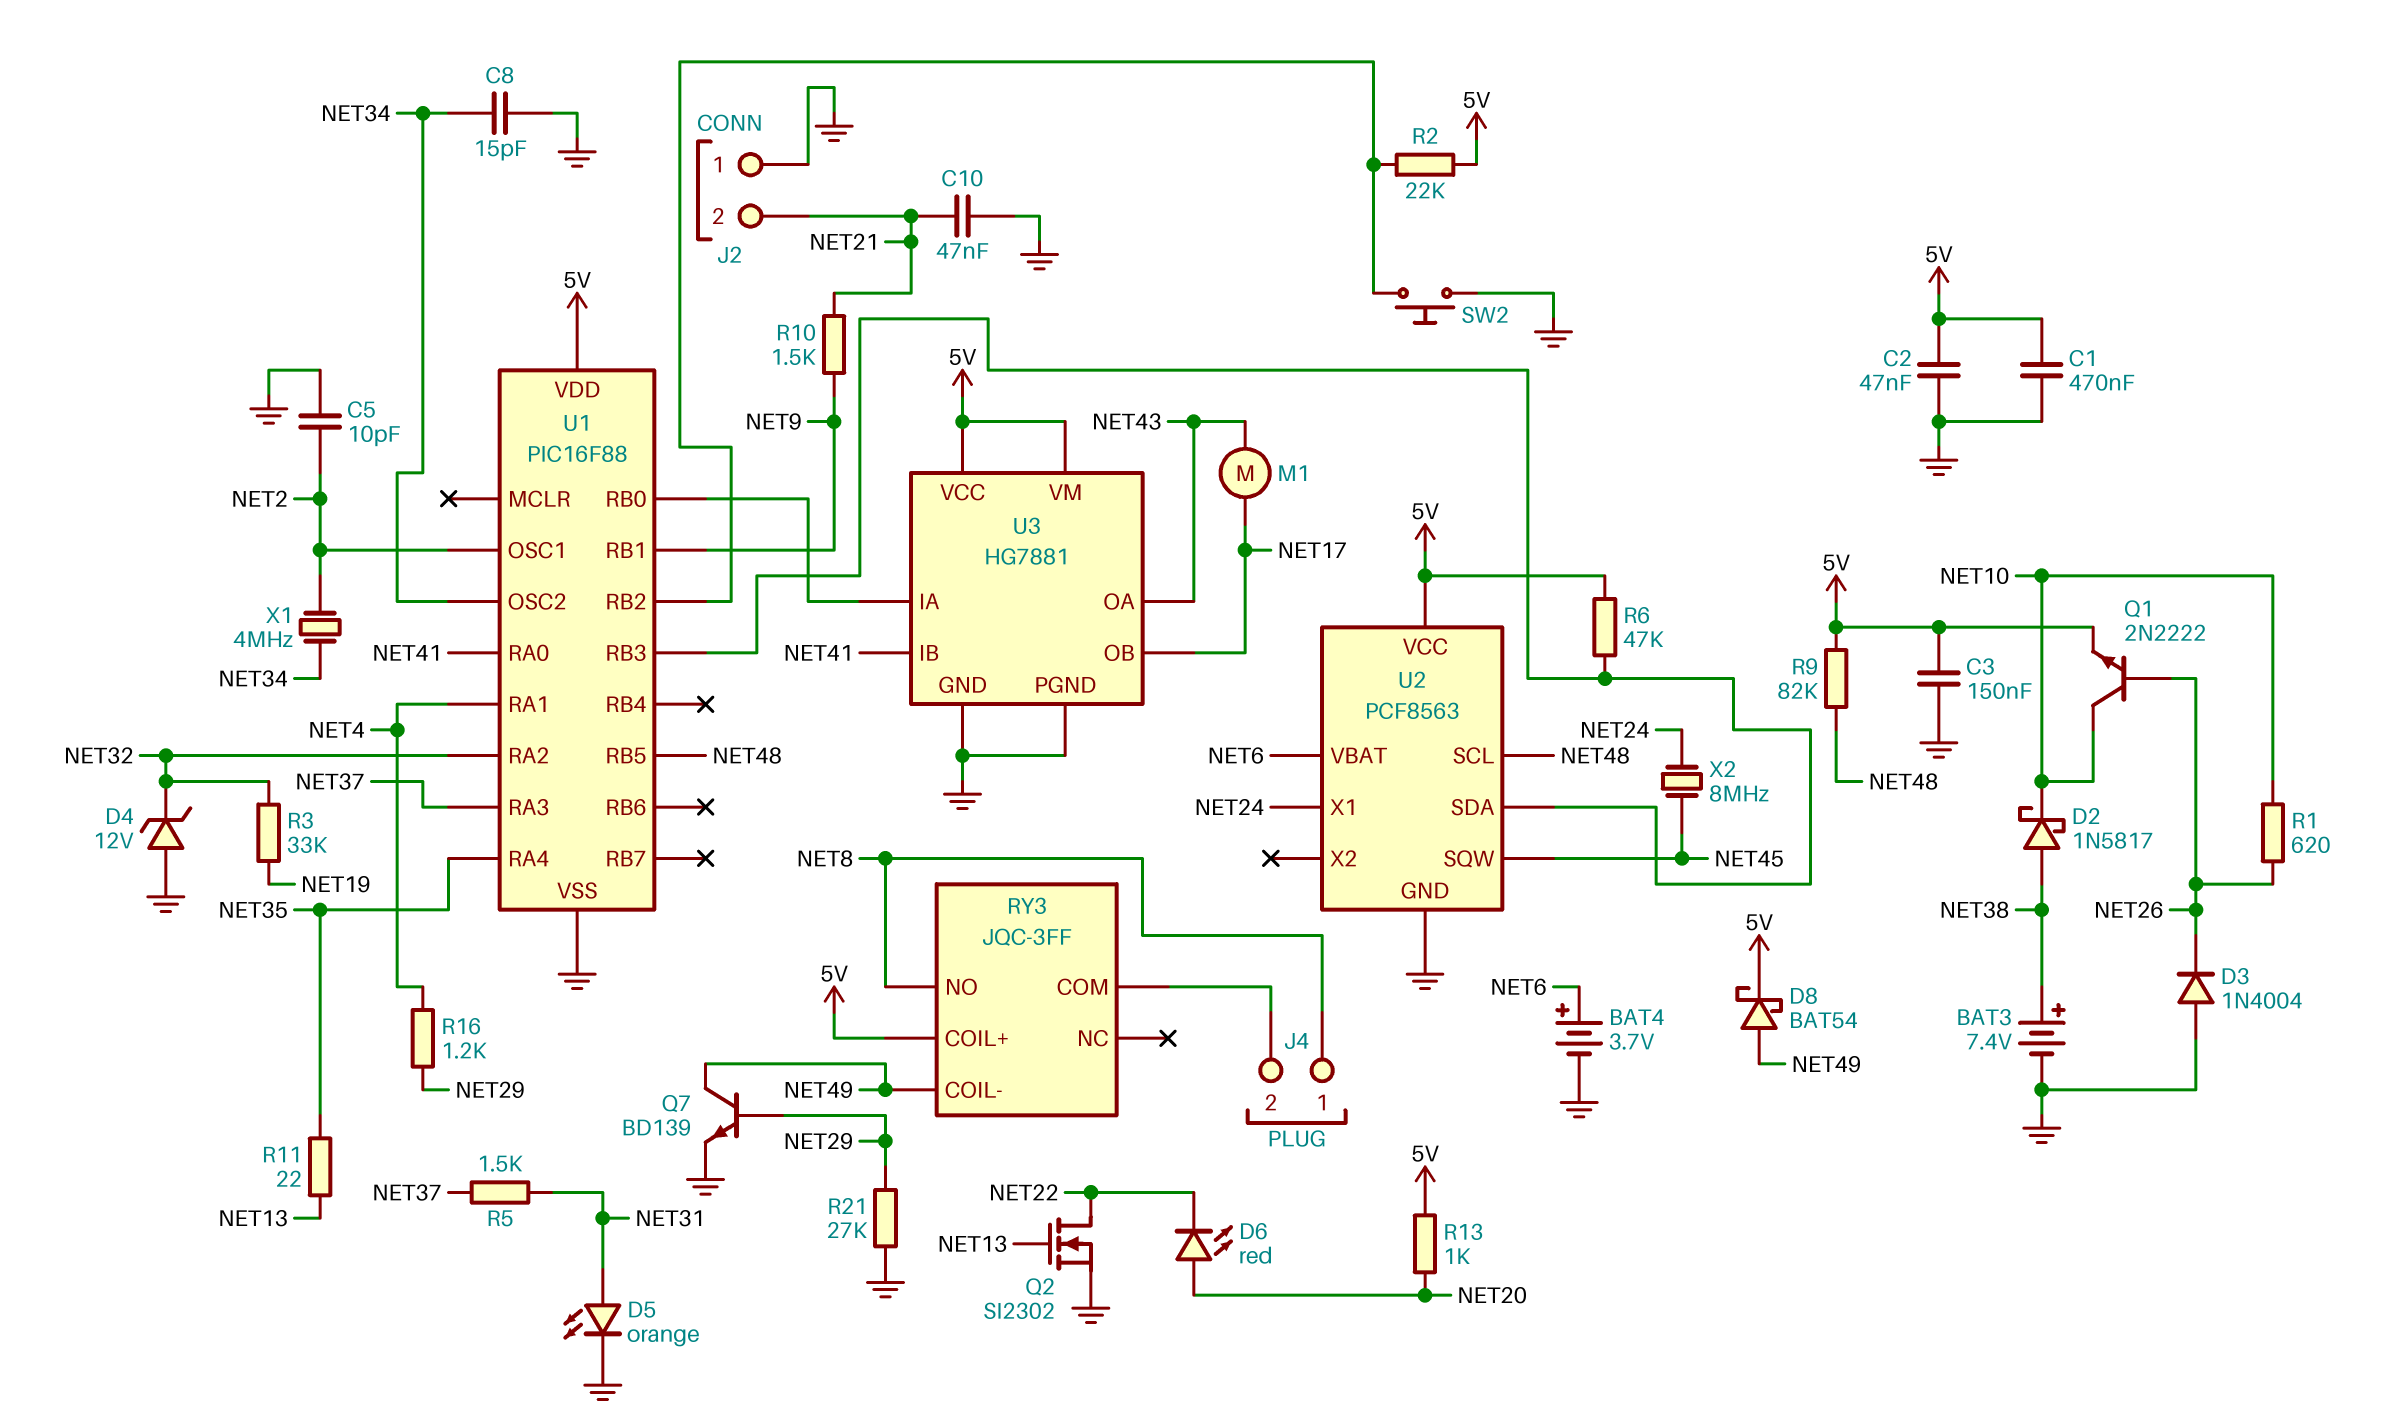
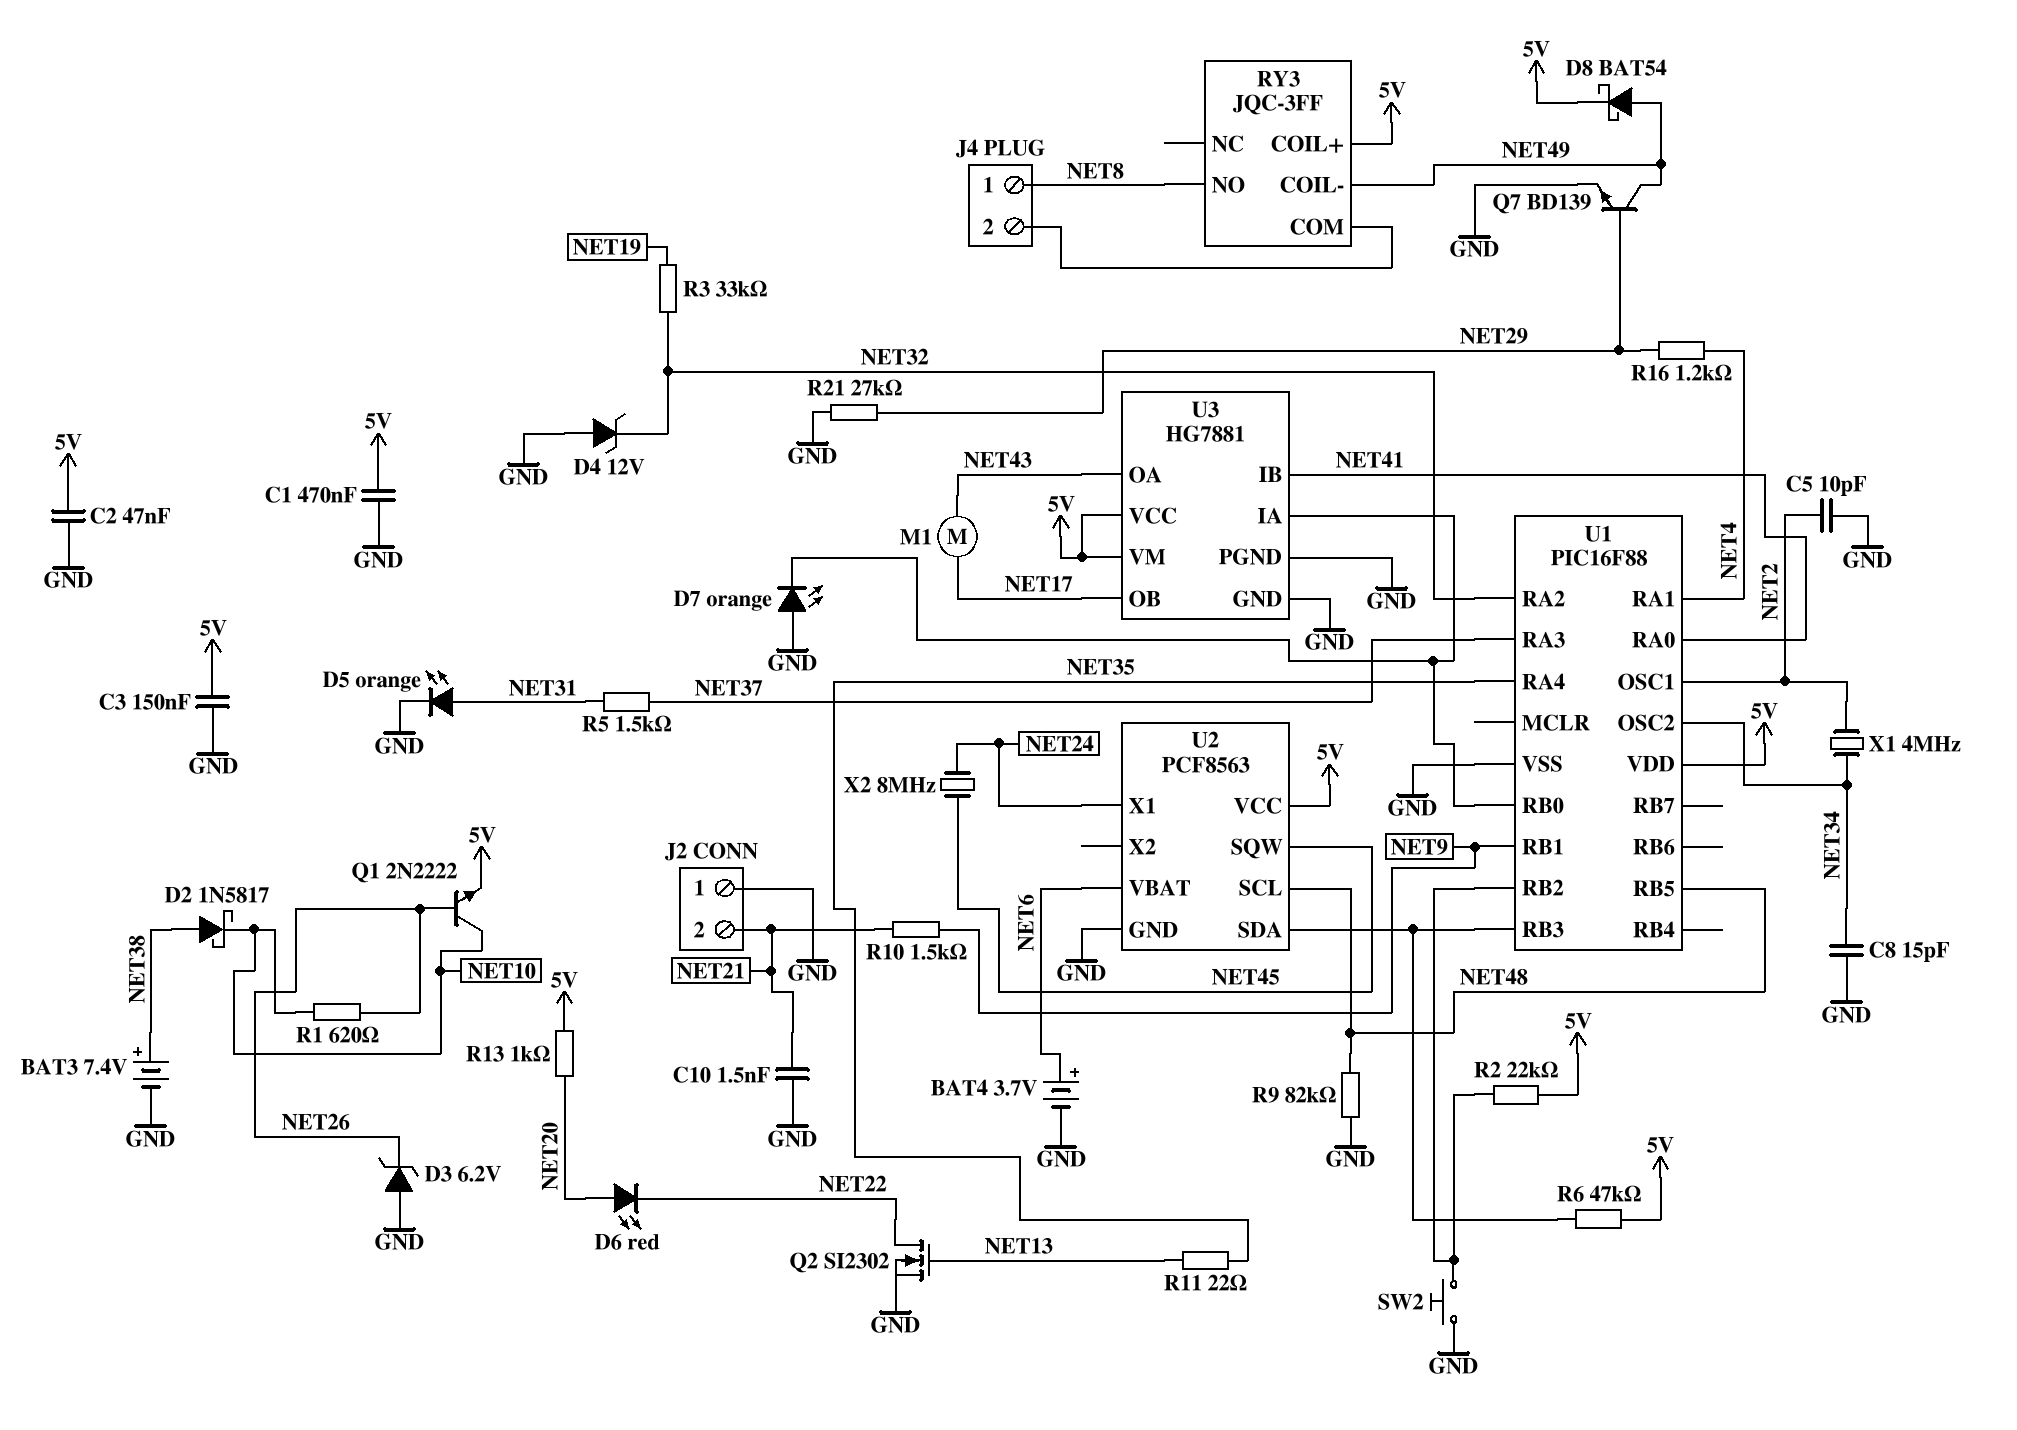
C10: 47nF (GND, NET21) -> 1.5nF (GND, NET21)
D3: diode 1N4004 (A GND, K NET26) -> zener 6.2V (A GND, K NET26)
D7: none -> LED orange (A GND, K U1/RB0)
R9: 82k (5V, NET48) -> 82k (GND, NET48)

